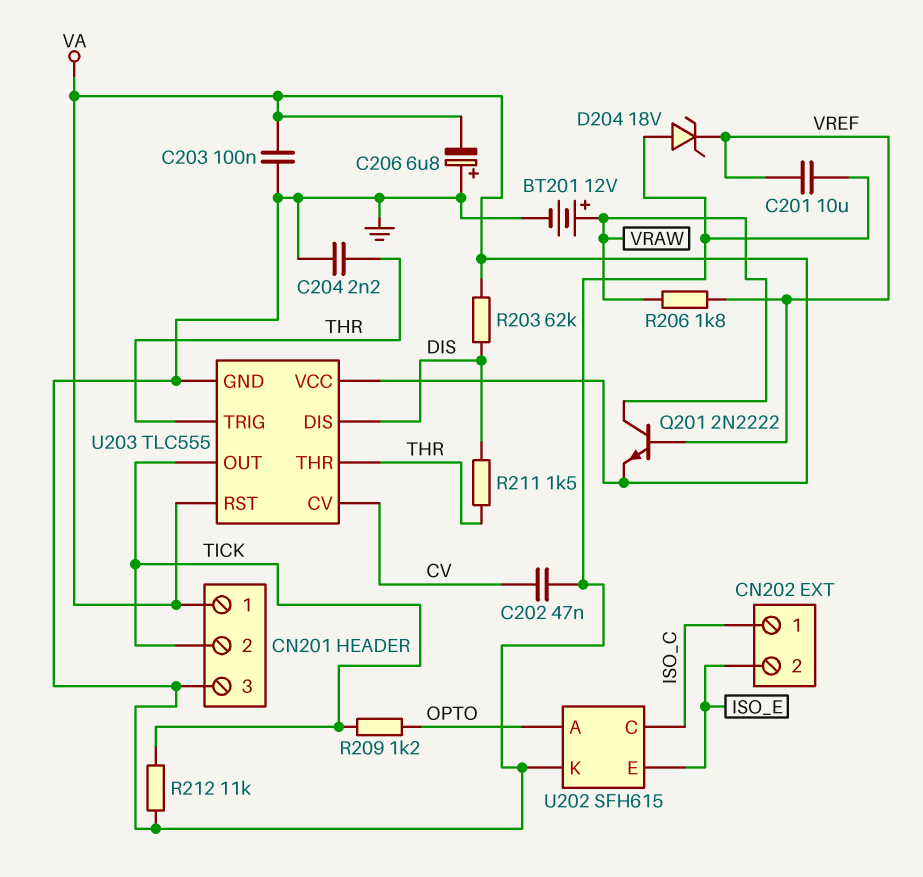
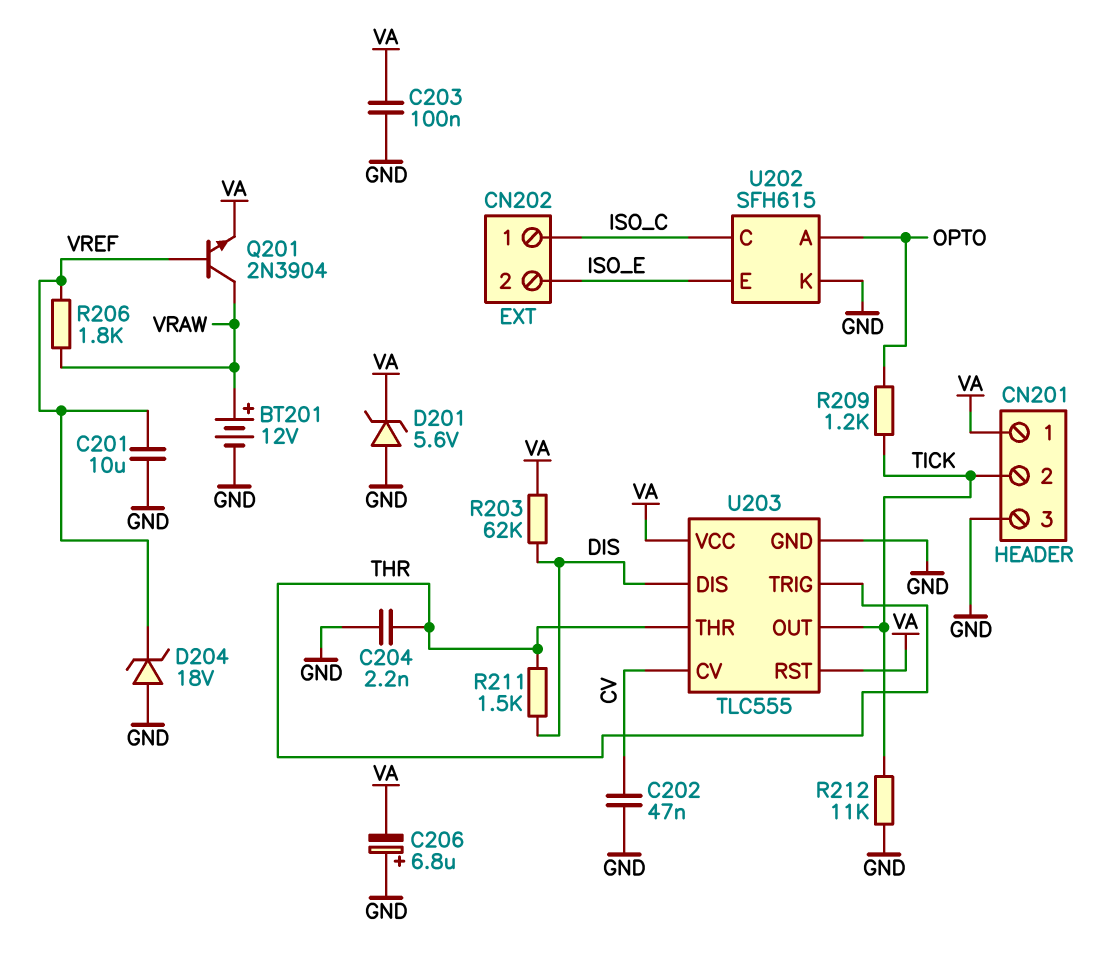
D201: none -> zener 5.6V (A GND, K VA)
Q201: NPN 2N2222 (B VREF, C VRAW, E VA) -> NPN 2N3904 (B VREF, C VRAW, E VA)

